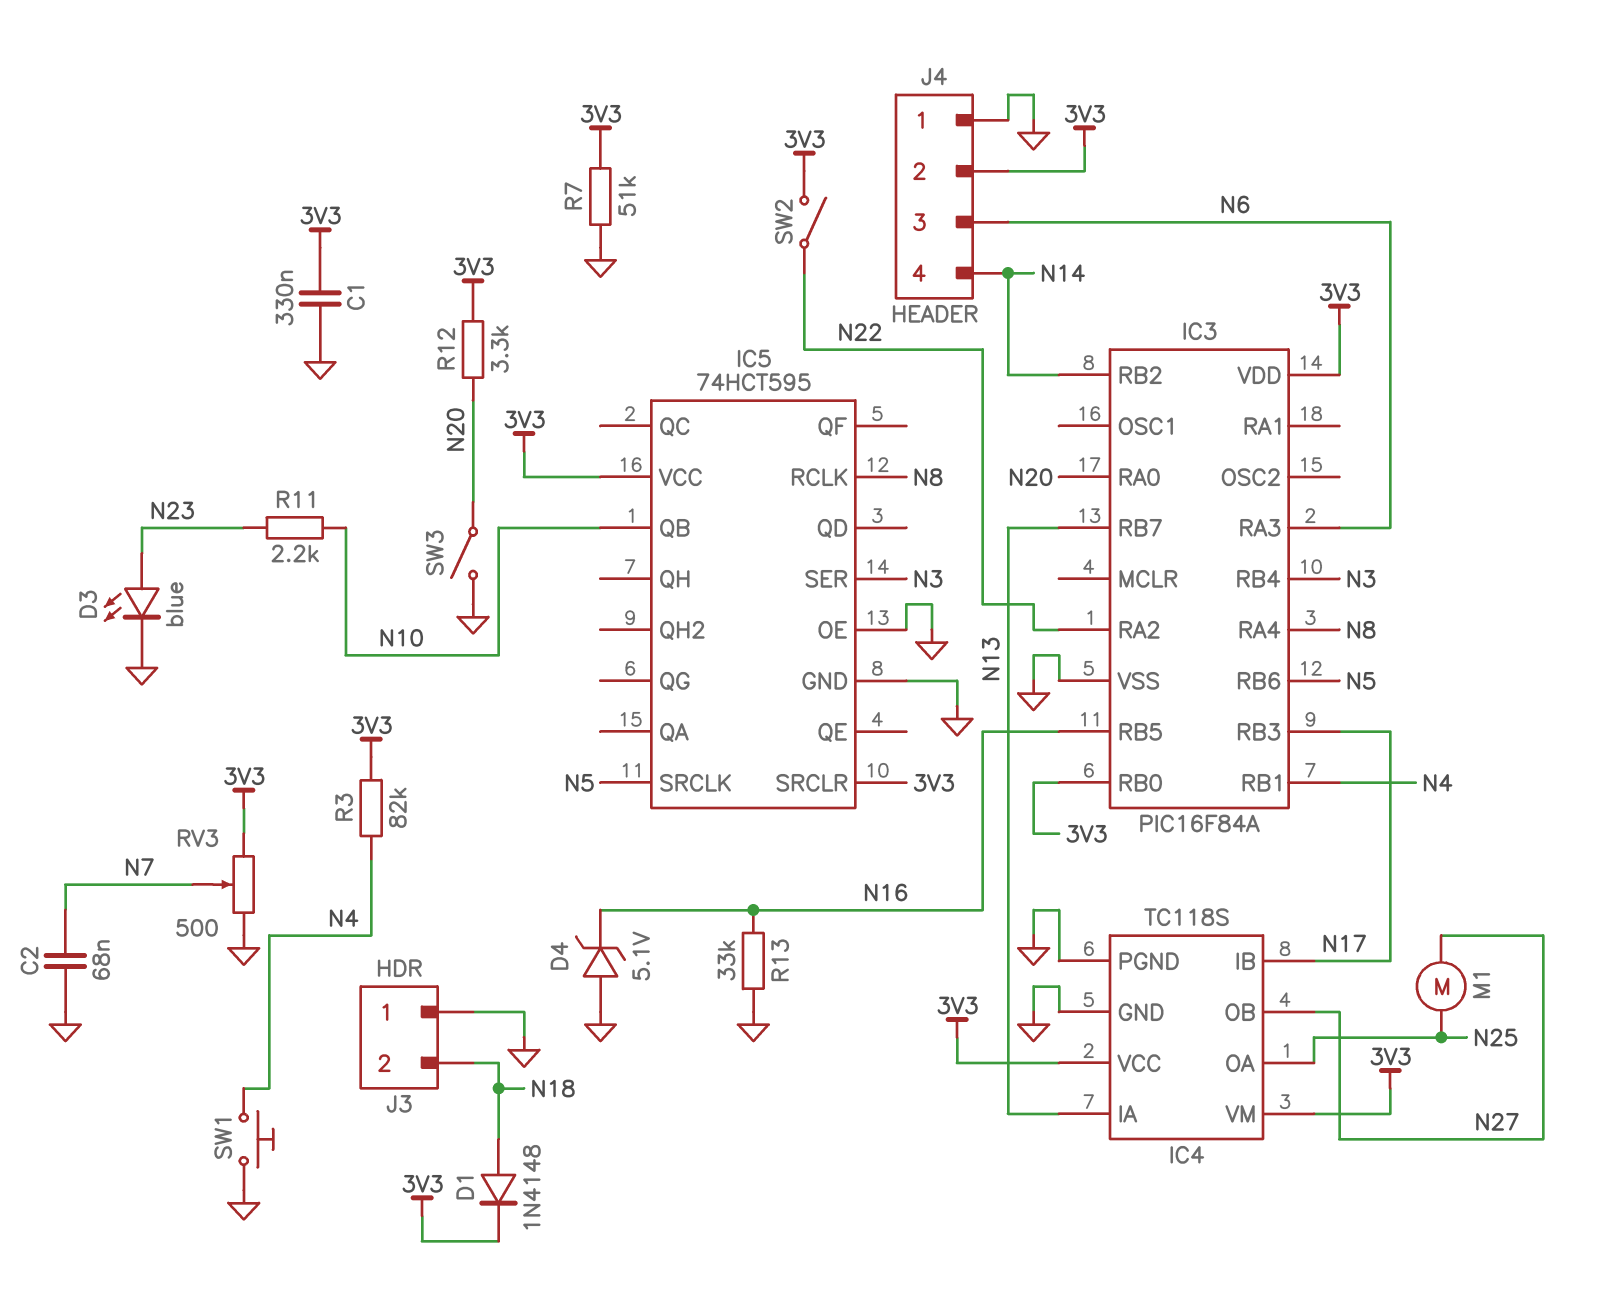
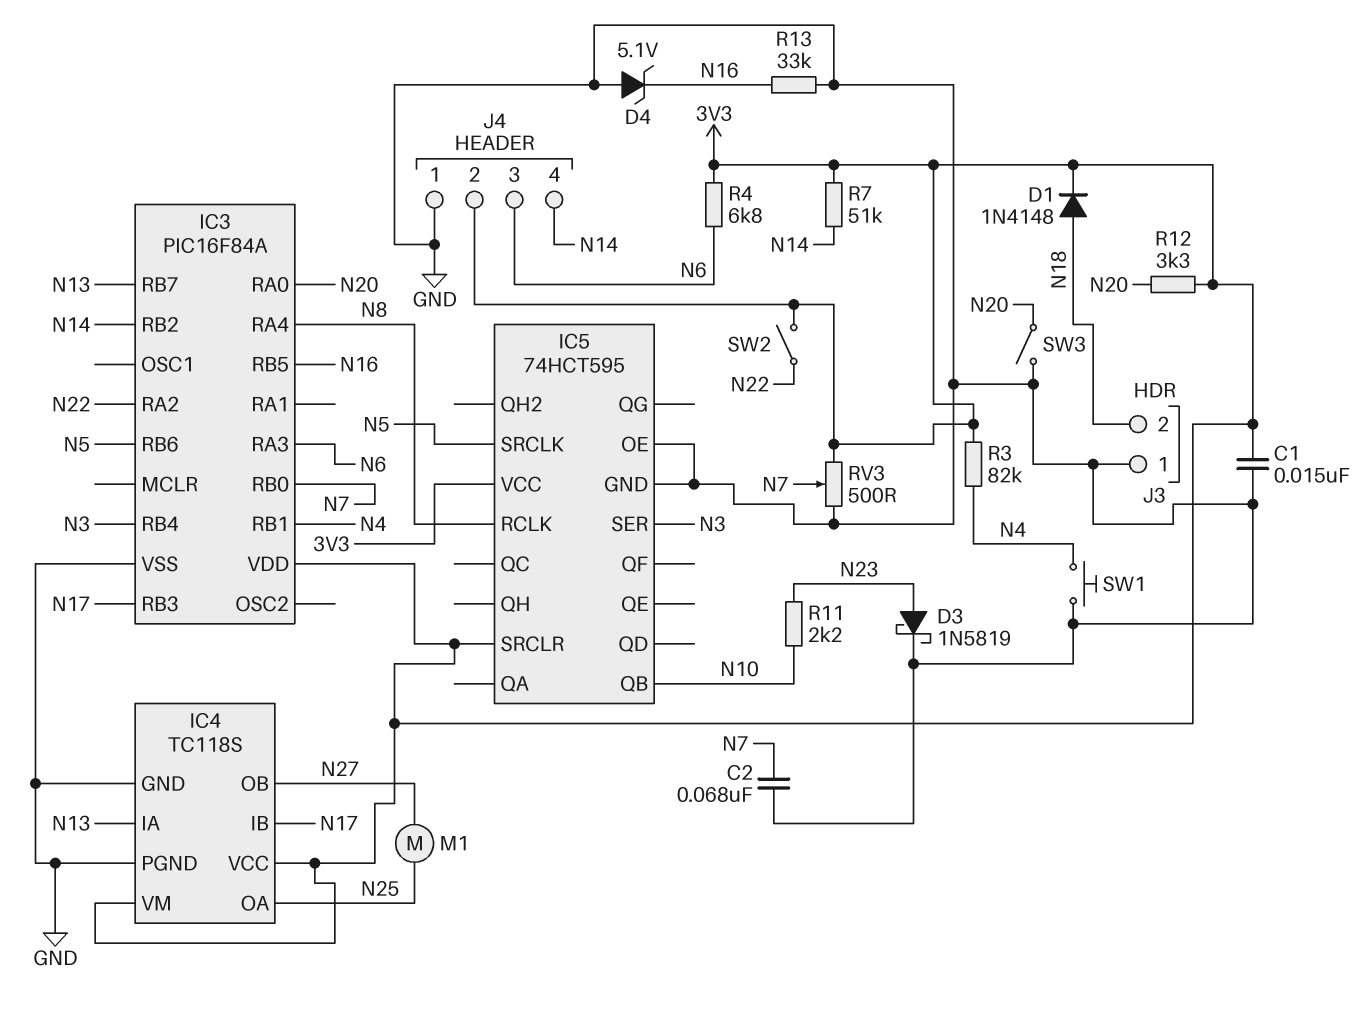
C1: 330nF (3V3, GND) -> 15nF (3V3, GND)
D3: LED blue (A N23, K GND) -> schottky 1N5819 (A N23, K GND)
IC3 pin RB0: 3V3 -> N7
R4: none -> 6.8k (3V3, N6)
R7: 51k (3V3, GND) -> 51k (3V3, N14)

